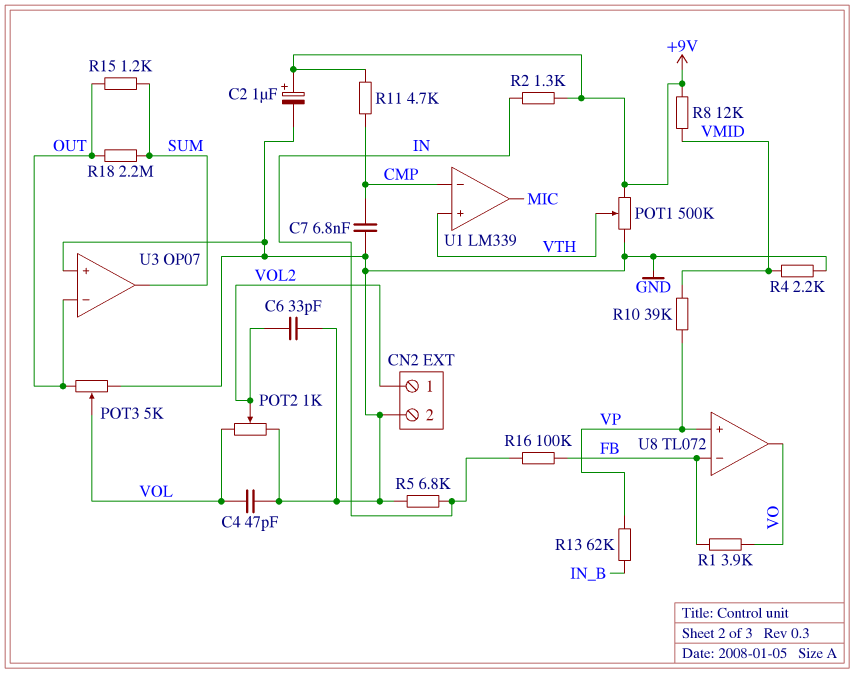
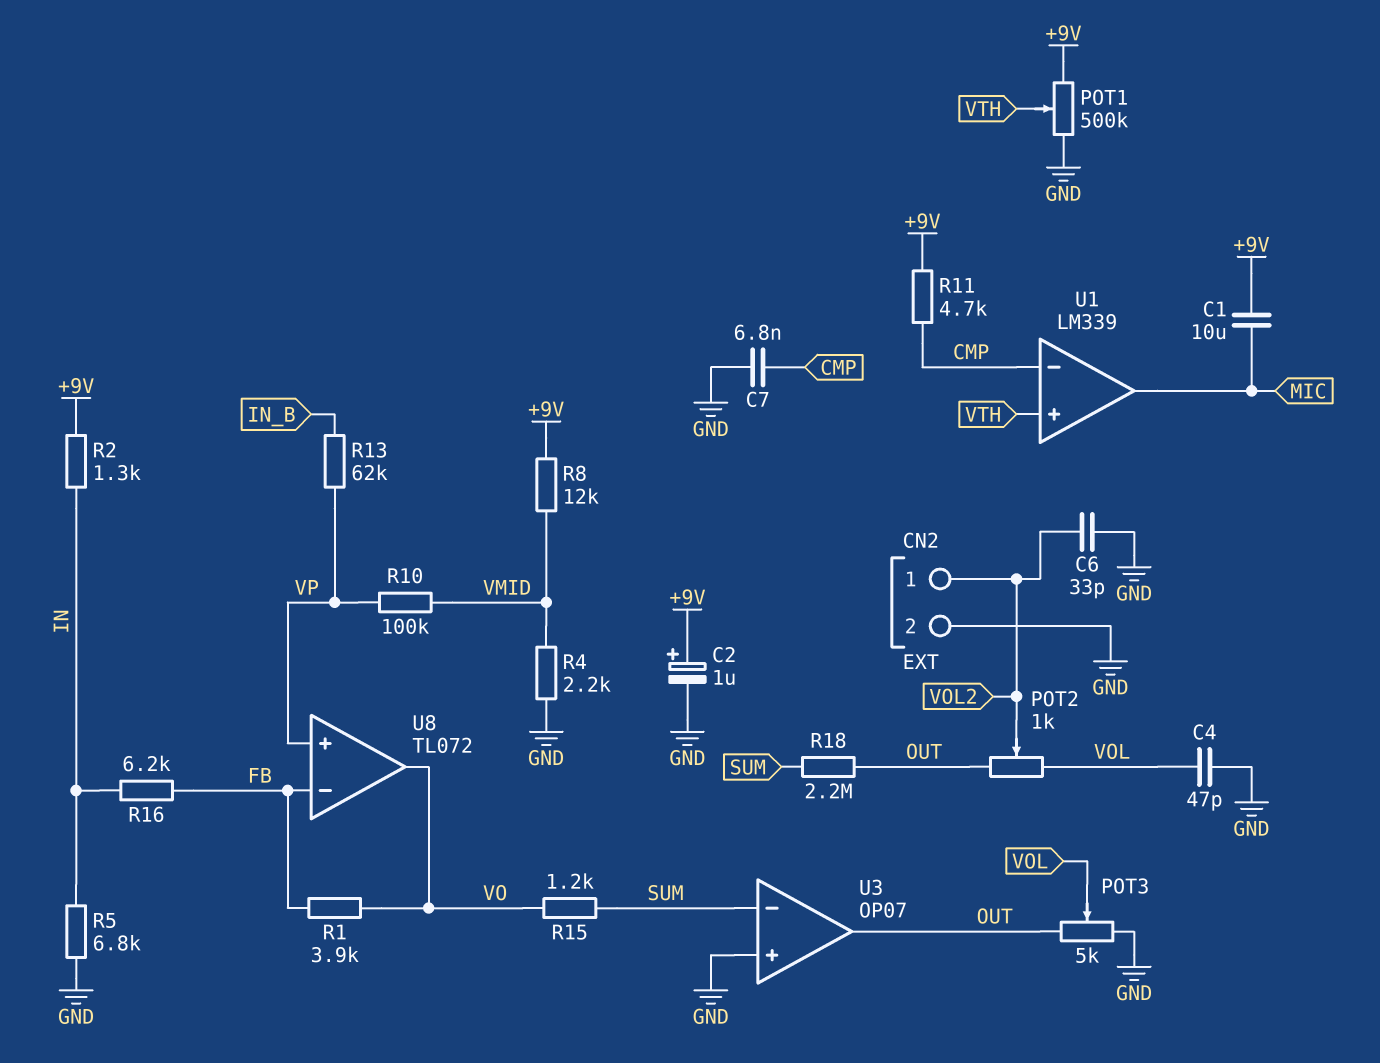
C1: none -> 10uF (+9V, MIC)
POT2: 1k (GND, VOL, wiper VOL2) -> 1k (OUT, VOL, wiper VOL2)
R10: 39k (VMID, VP) -> 100k (VMID, VP)
R15: 1.2k (OUT, SUM) -> 1.2k (SUM, VO)
R16: 100k (FB, IN) -> 6.2k (FB, IN)
U3 pin in-: OUT -> SUM
U3 pin out: SUM -> OUT

